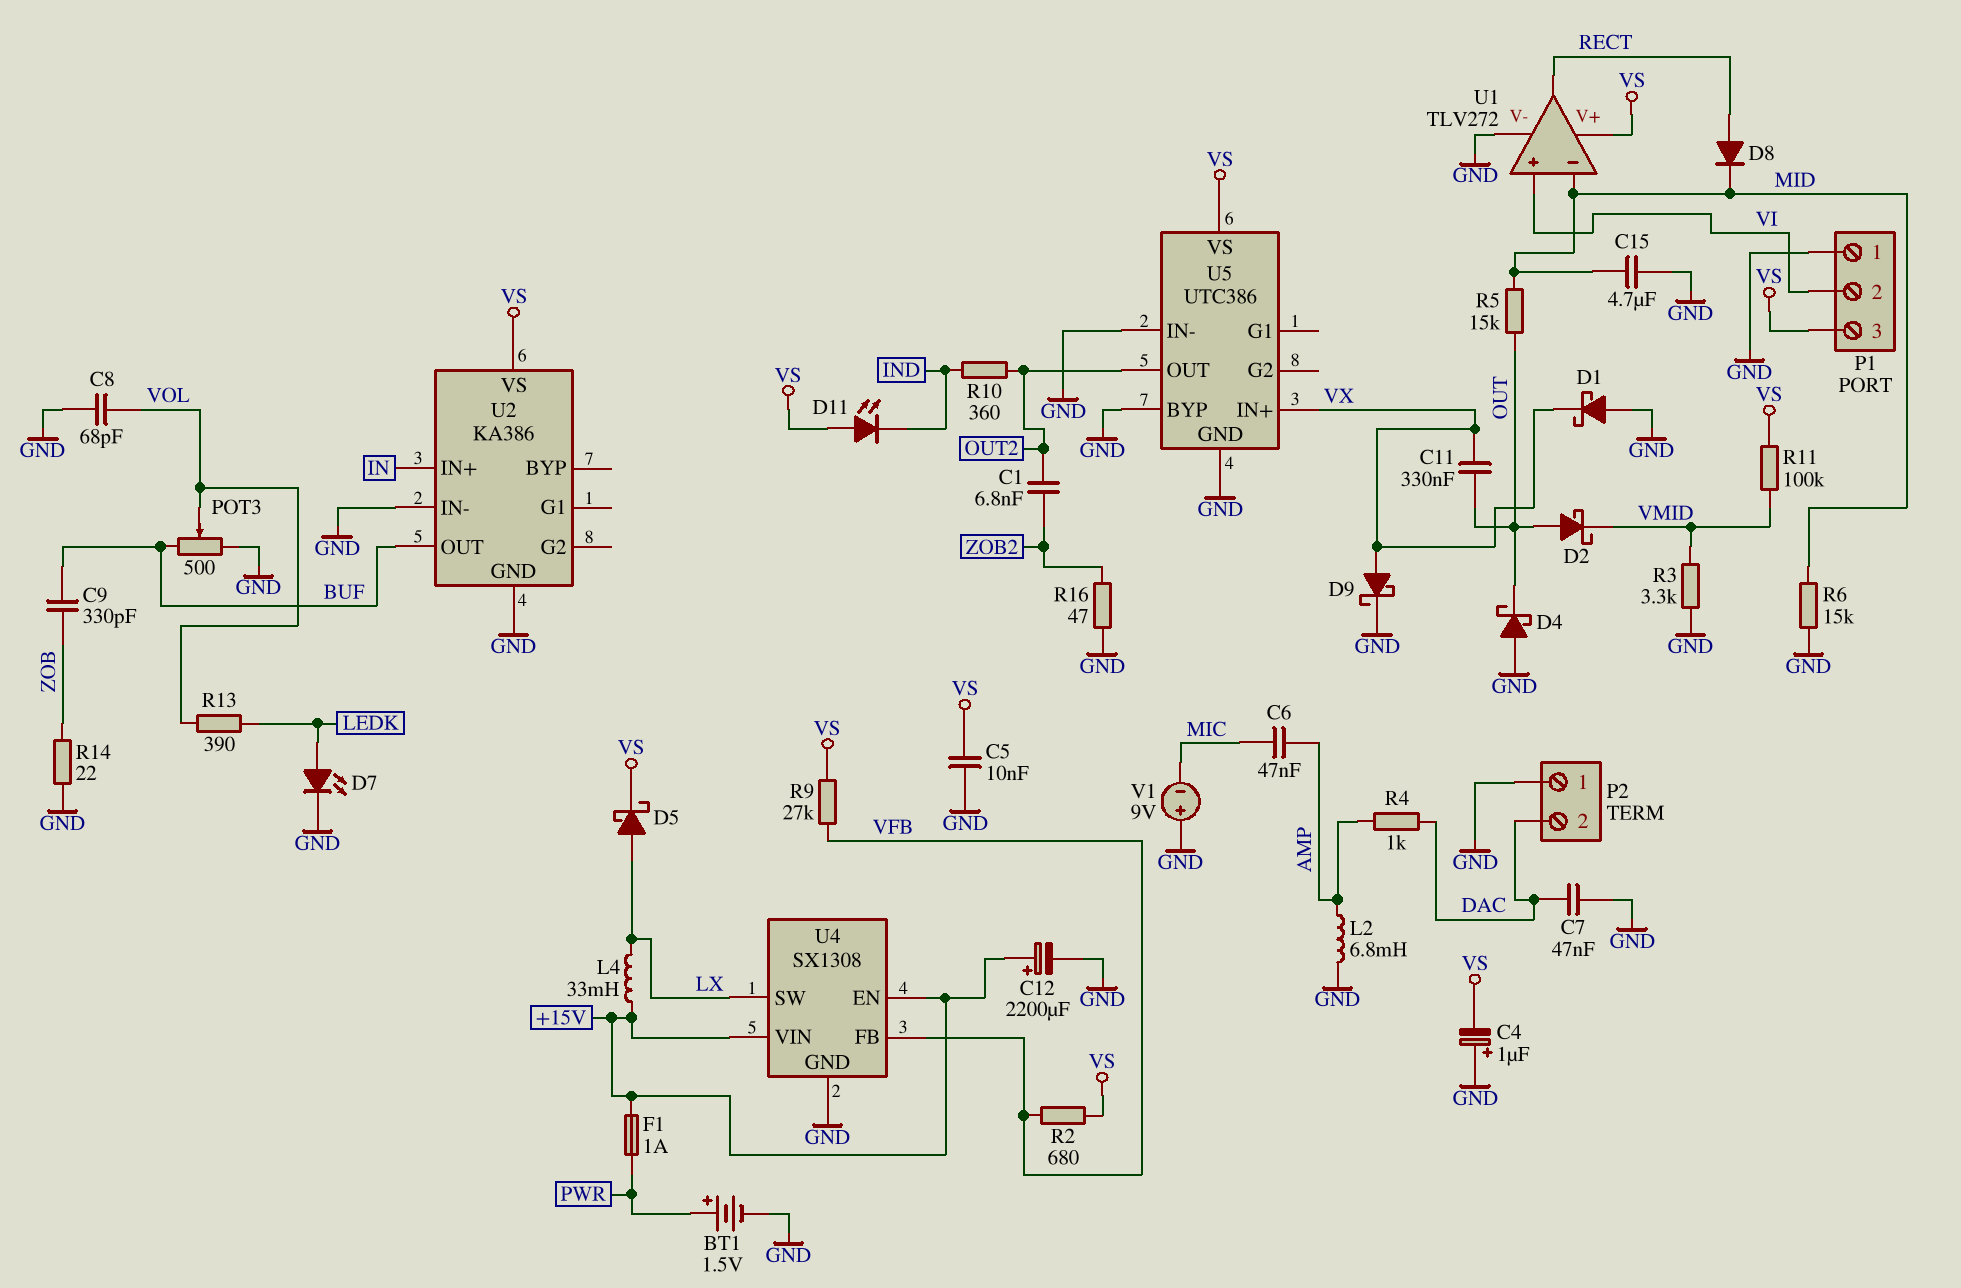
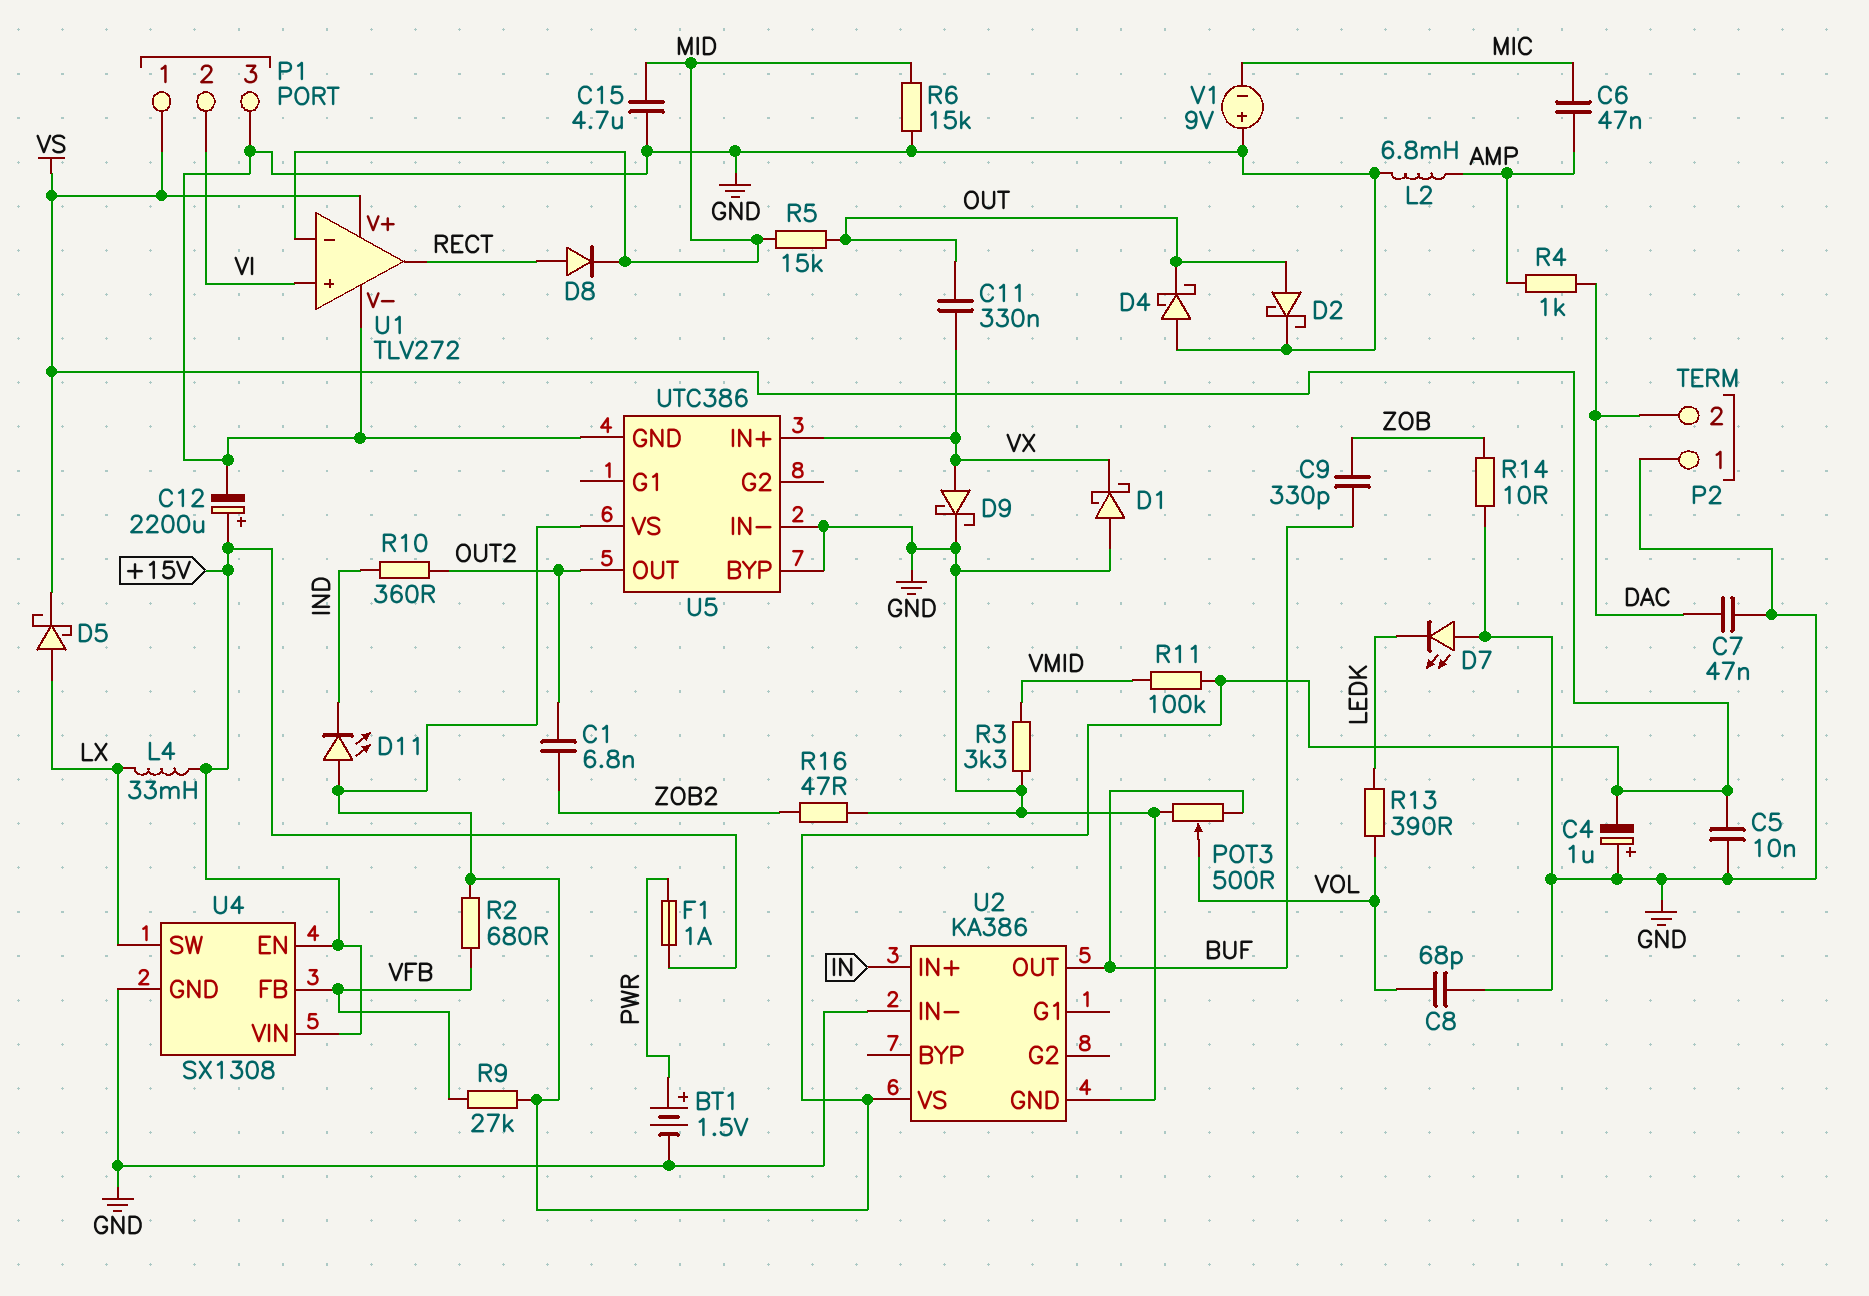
D2: schottky (A OUT, K VMID) -> schottky (A OUT, K GND)
D7: LED (A LEDK, K GND) -> LED (A GND, K LEDK)
P1 pin 1: GND -> VS
P1 pin 3: VS -> GND
R14: 22 (GND, ZOB) -> 10 (GND, ZOB)

